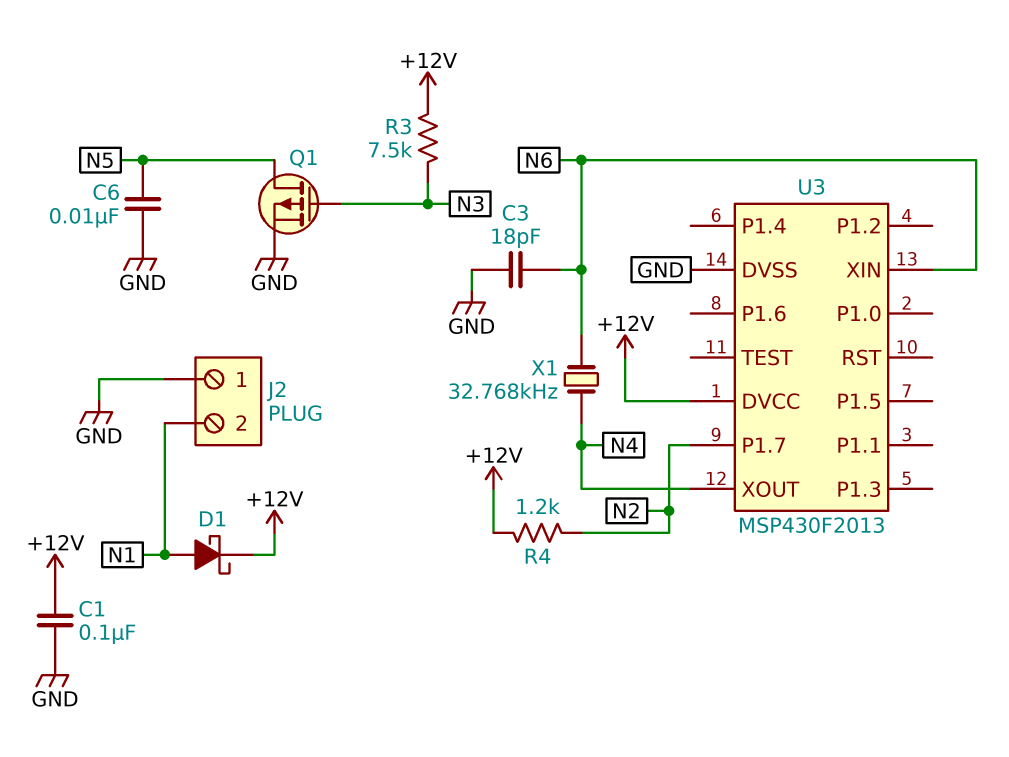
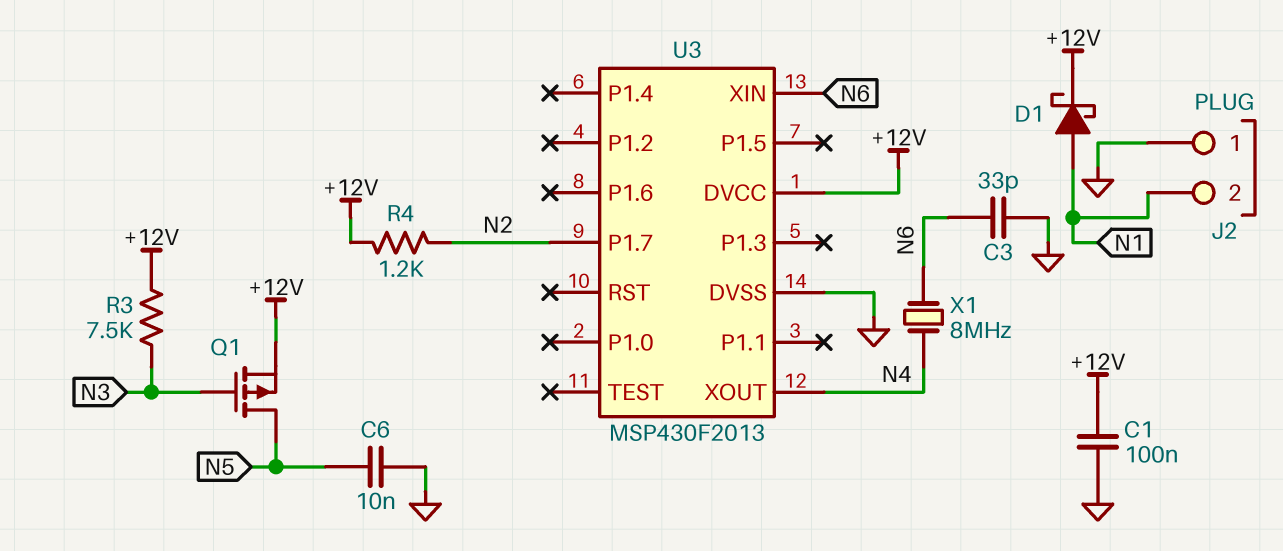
C3: 18pF (GND, N6) -> 33pF (GND, N6)
Q1: PMOS (G N3, D N5, S GND) -> PMOS (G N3, D N5, S +12V)
X1: 32.768kHz (N4, N6) -> 8MHz (N4, N6)

